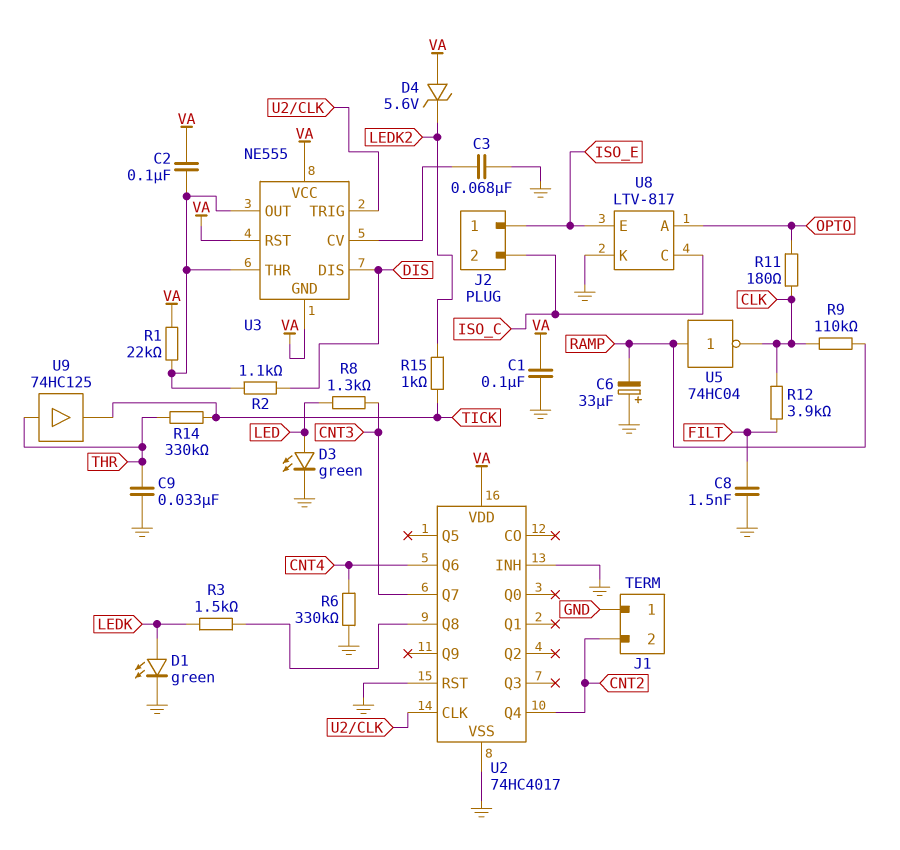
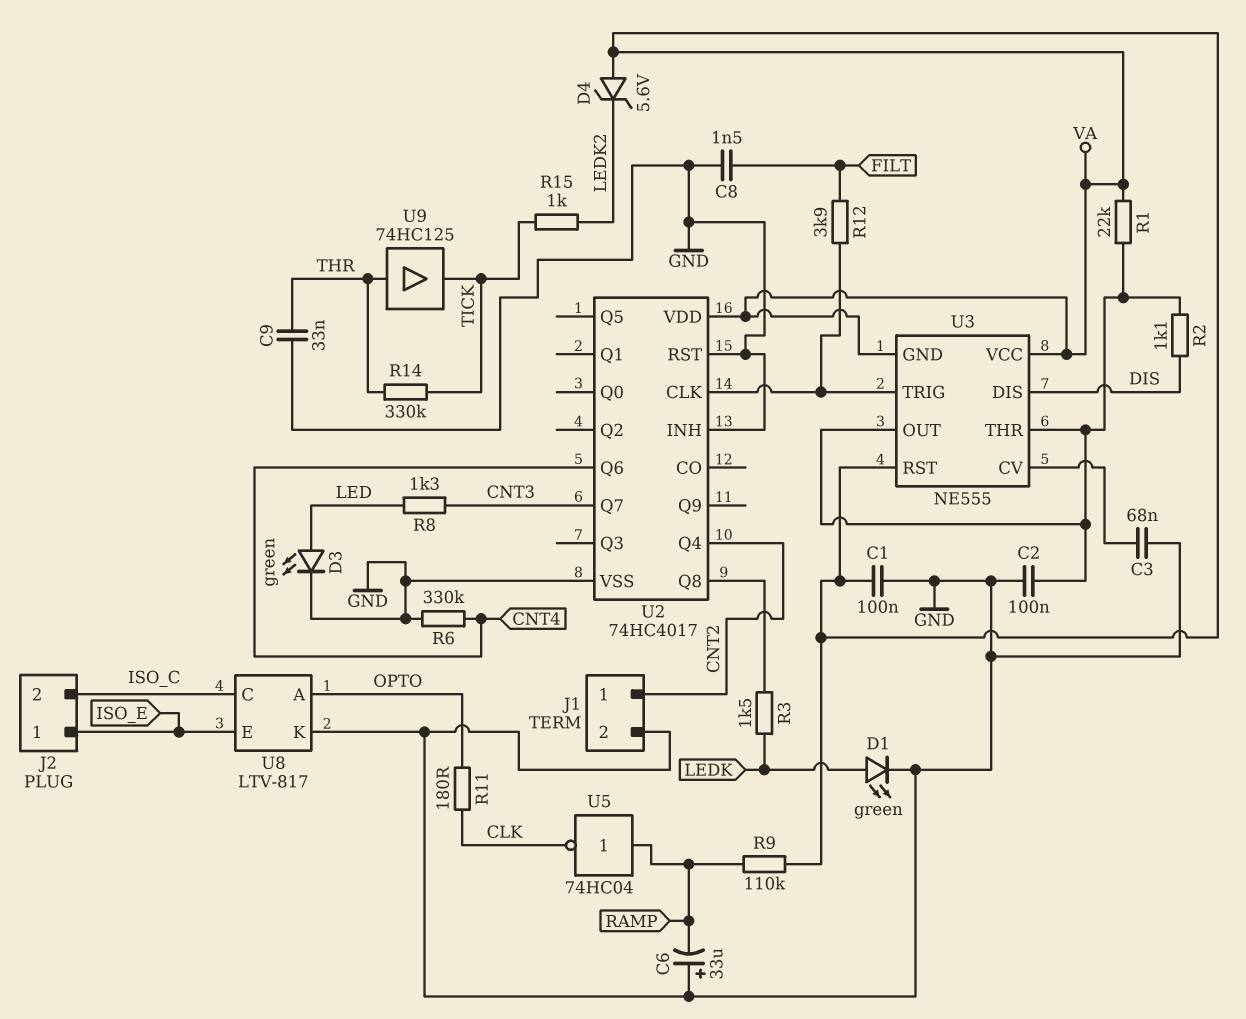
C2: 100nF (U3/OUT, VA) -> 100nF (GND, U3/OUT)
J1 pin 1: GND -> CNT2
J1 pin 2: CNT2 -> GND
R9: 110k (CLK, RAMP) -> 110k (RAMP, VA)
R12: 3.9k (CLK, FILT) -> 3.9k (FILT, U2/CLK)

